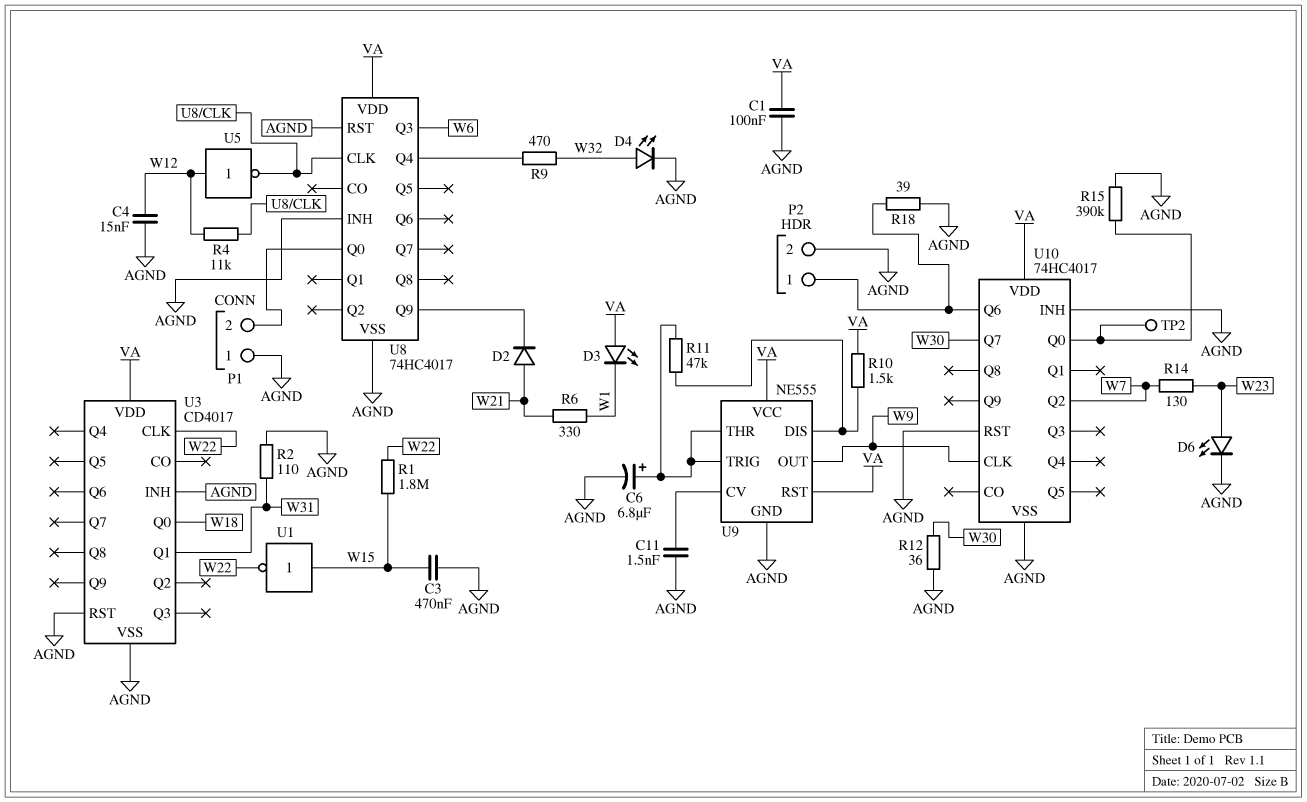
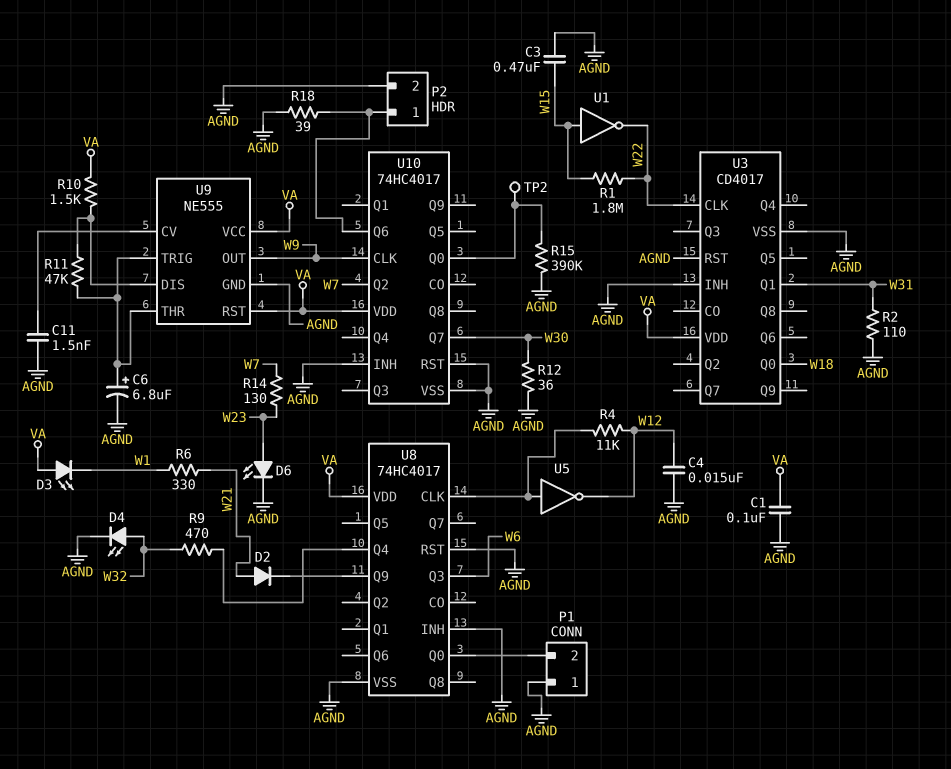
U5: NOT (in W12, out U8/CLK) -> NOT (in U8/CLK, out W12)

